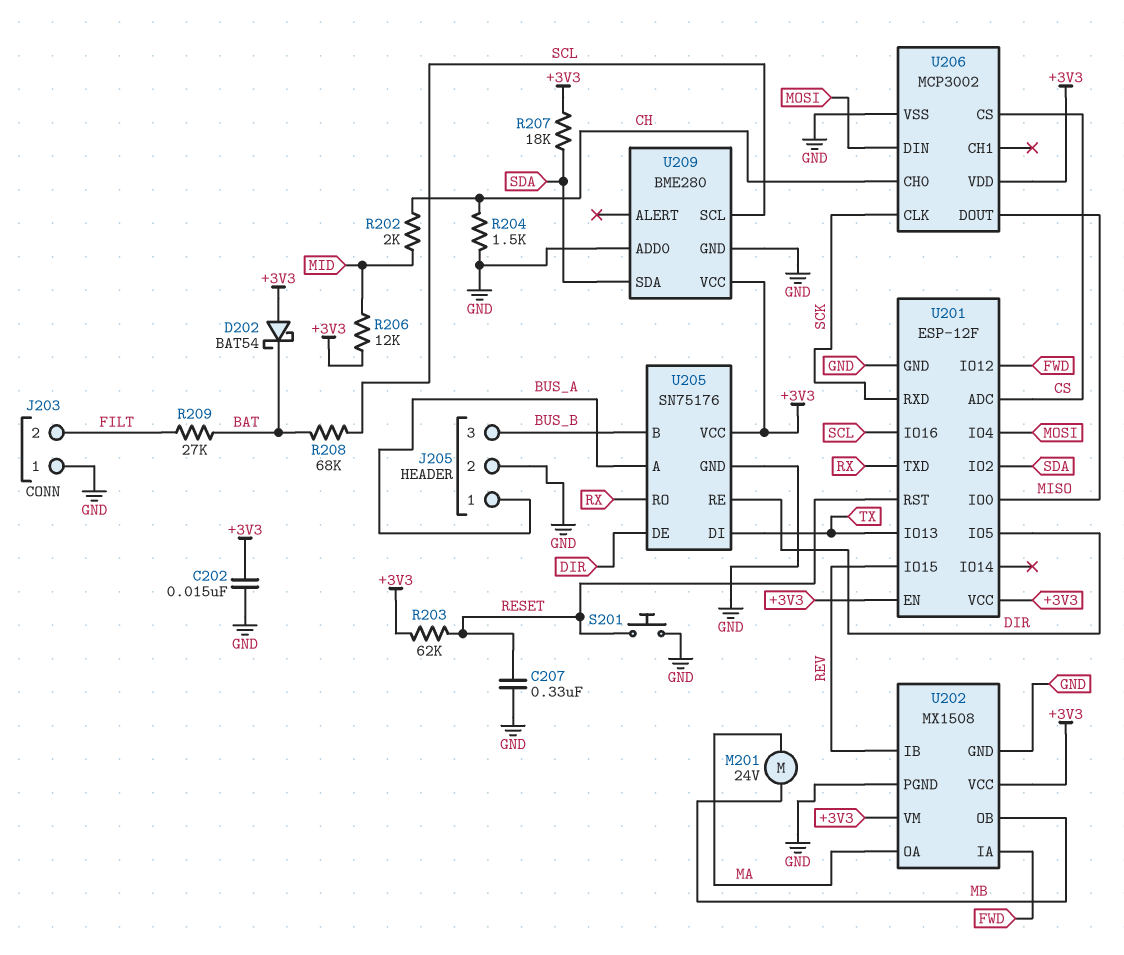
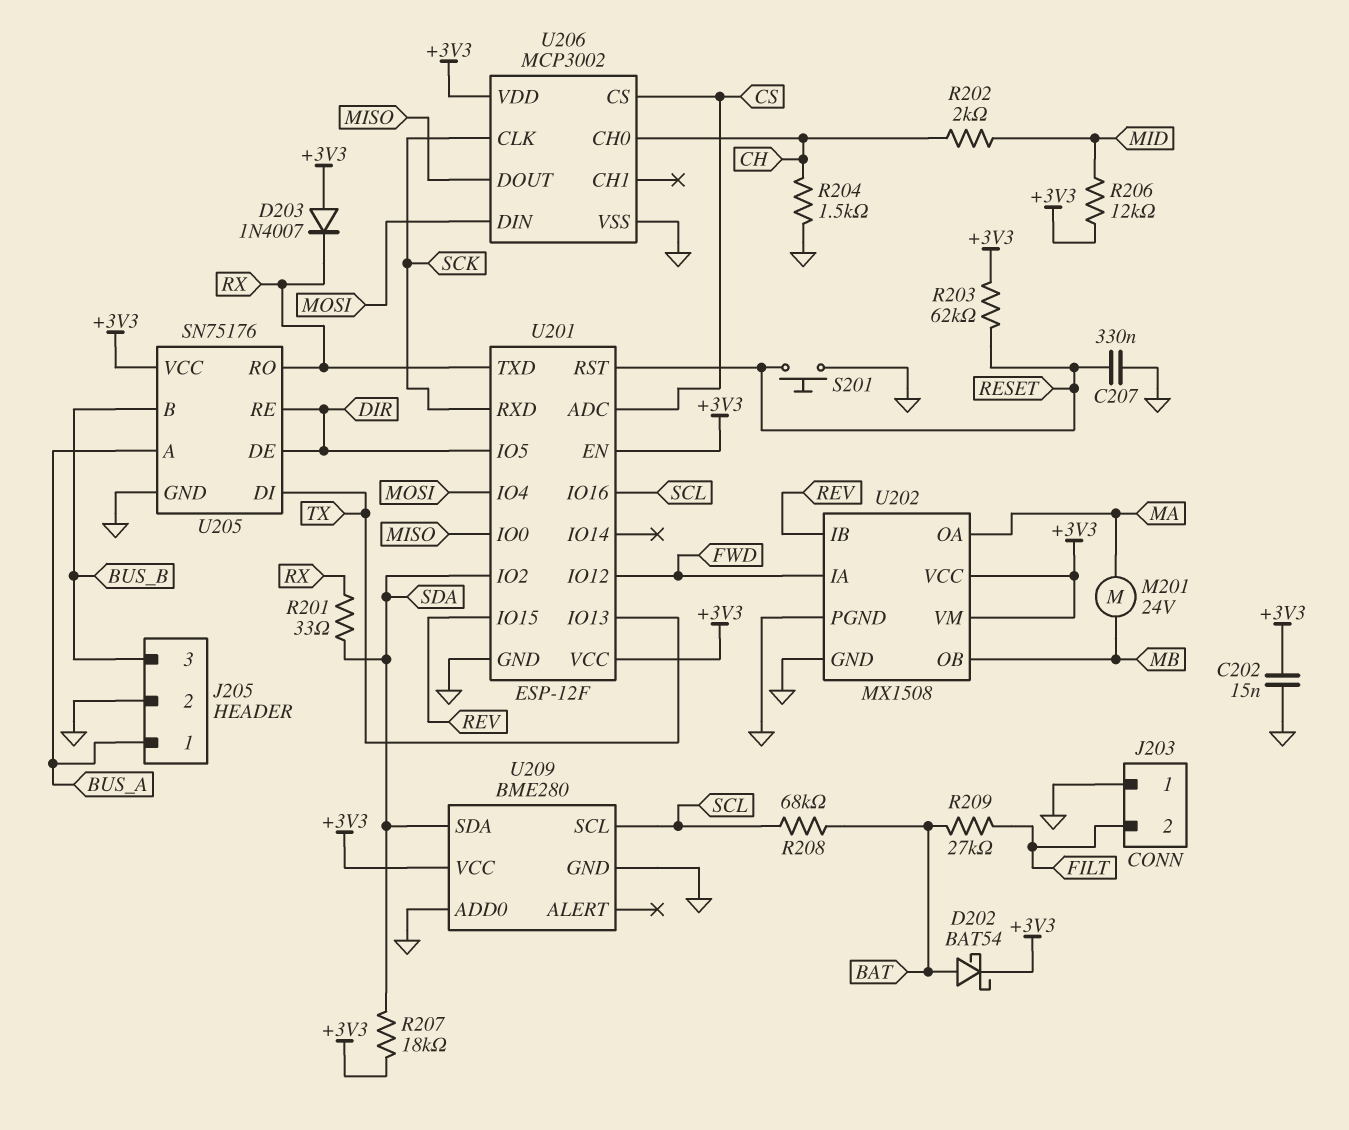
D202: schottky BAT54 (A +3V3, K BAT) -> schottky BAT54 (A BAT, K +3V3)
D203: none -> diode 1N4007 (A +3V3, K RX)
R201: none -> 33 (RX, SDA)

